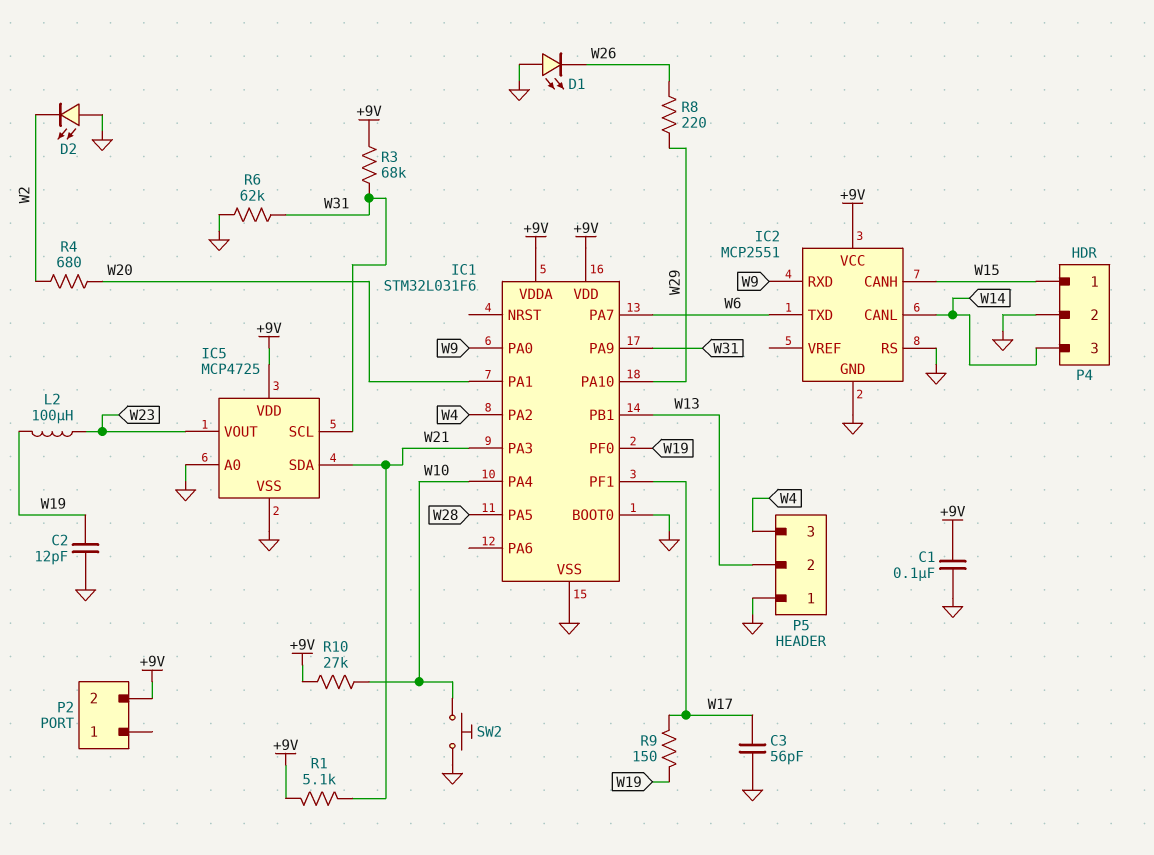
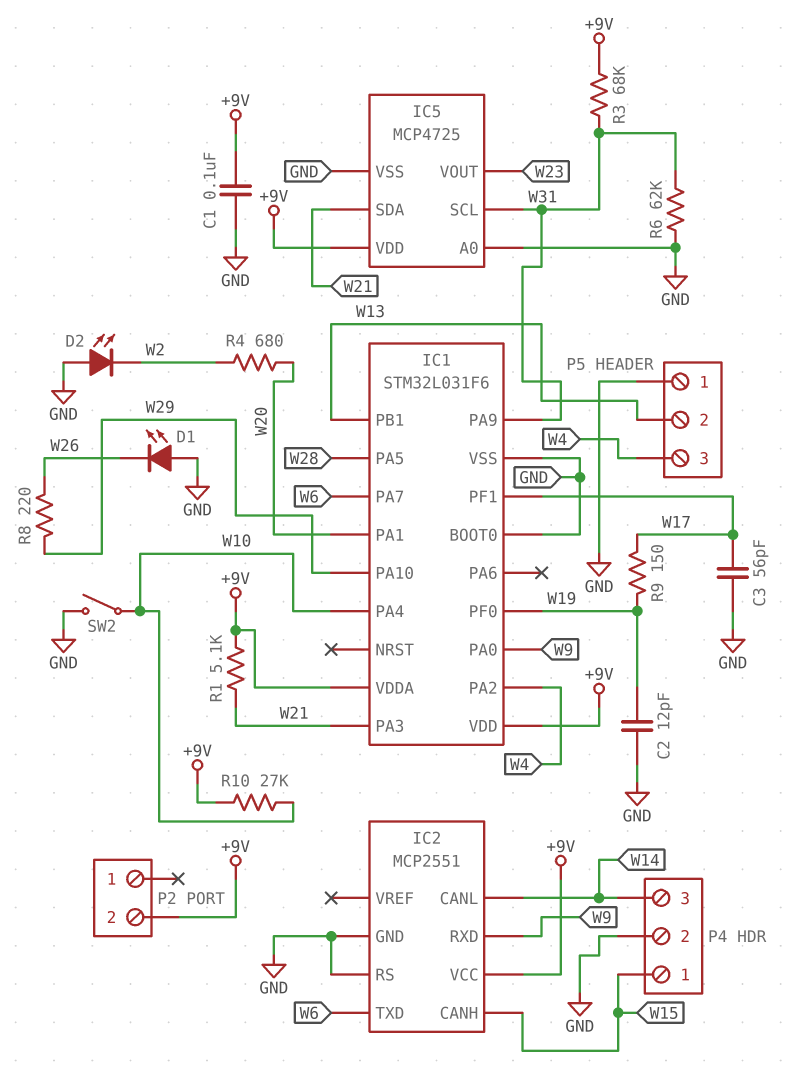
L2: 100uH (W19, W23) -> none
SW2: button (GND, W10) -> switch (GND, W10)

